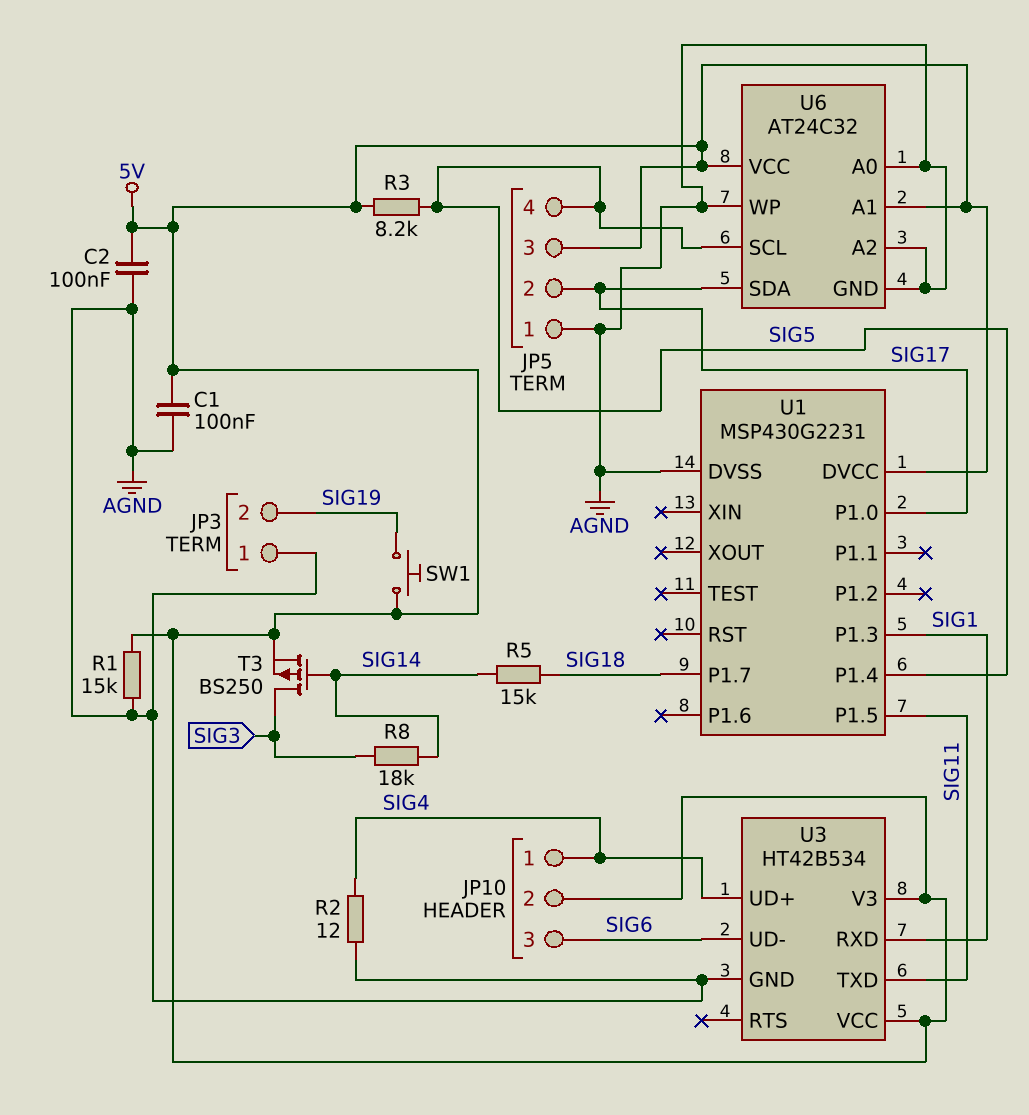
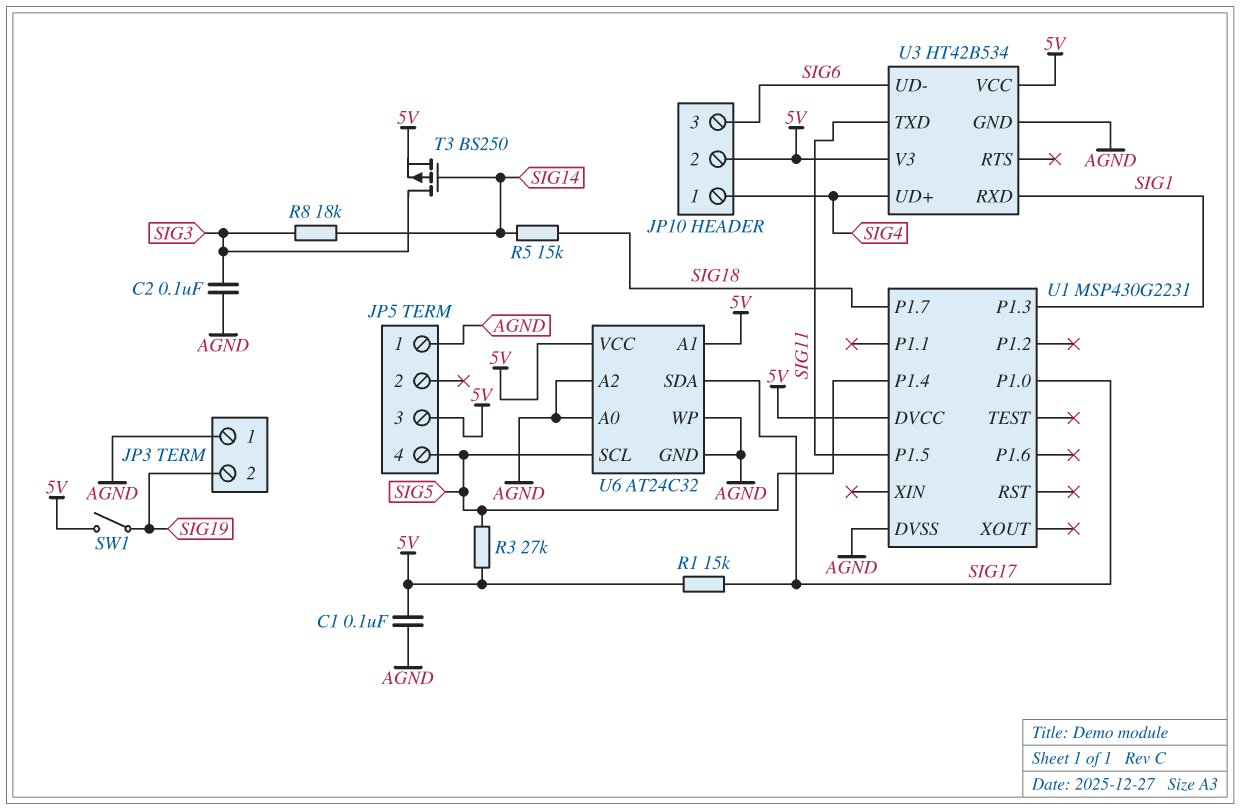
C2: 100nF (5V, AGND) -> 100nF (AGND, SIG3)
JP5 pin 2: SIG17 -> none
R1: 15k (5V, AGND) -> 15k (5V, SIG17)
R2: 12 (AGND, SIG4) -> none
R3: 8.2k (5V, SIG5) -> 27k (5V, SIG5)
SW1: button (5V, SIG19) -> switch (5V, SIG19)

